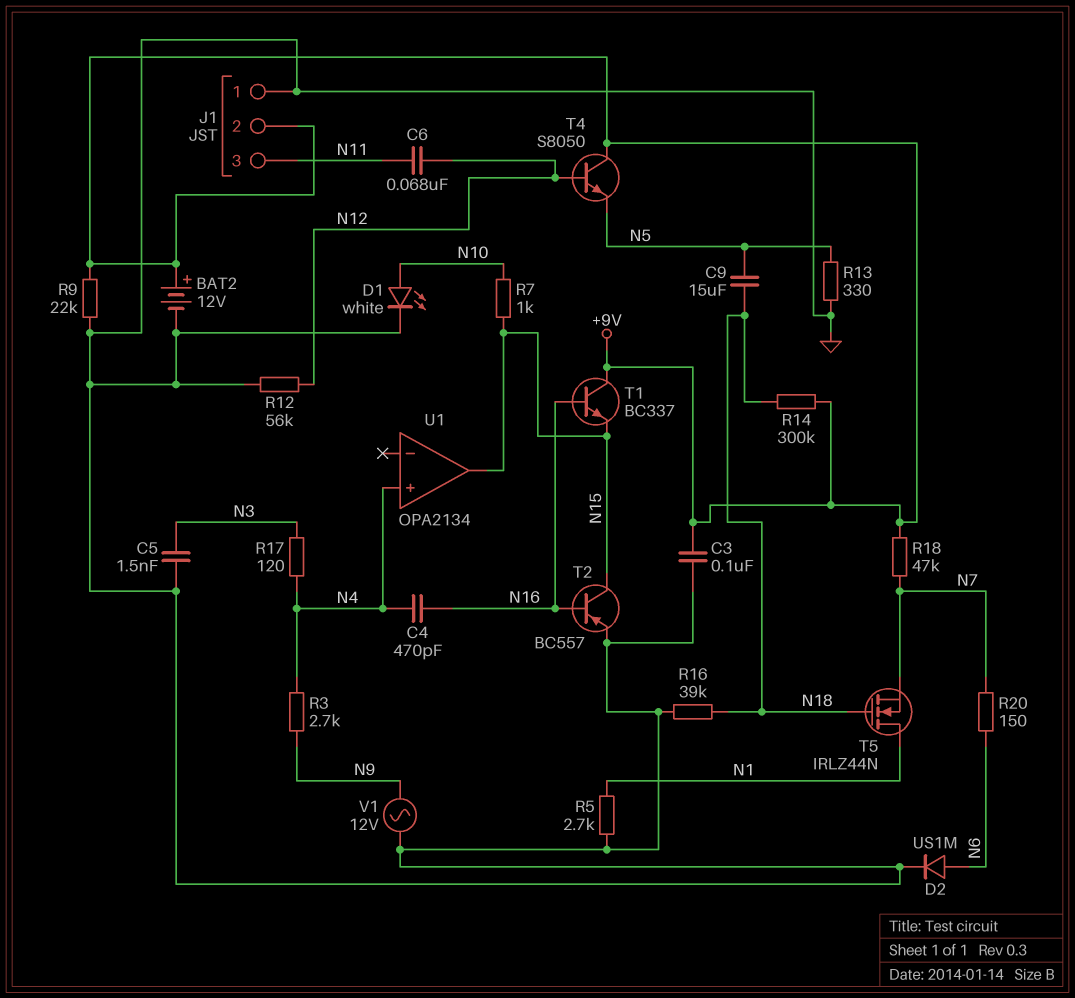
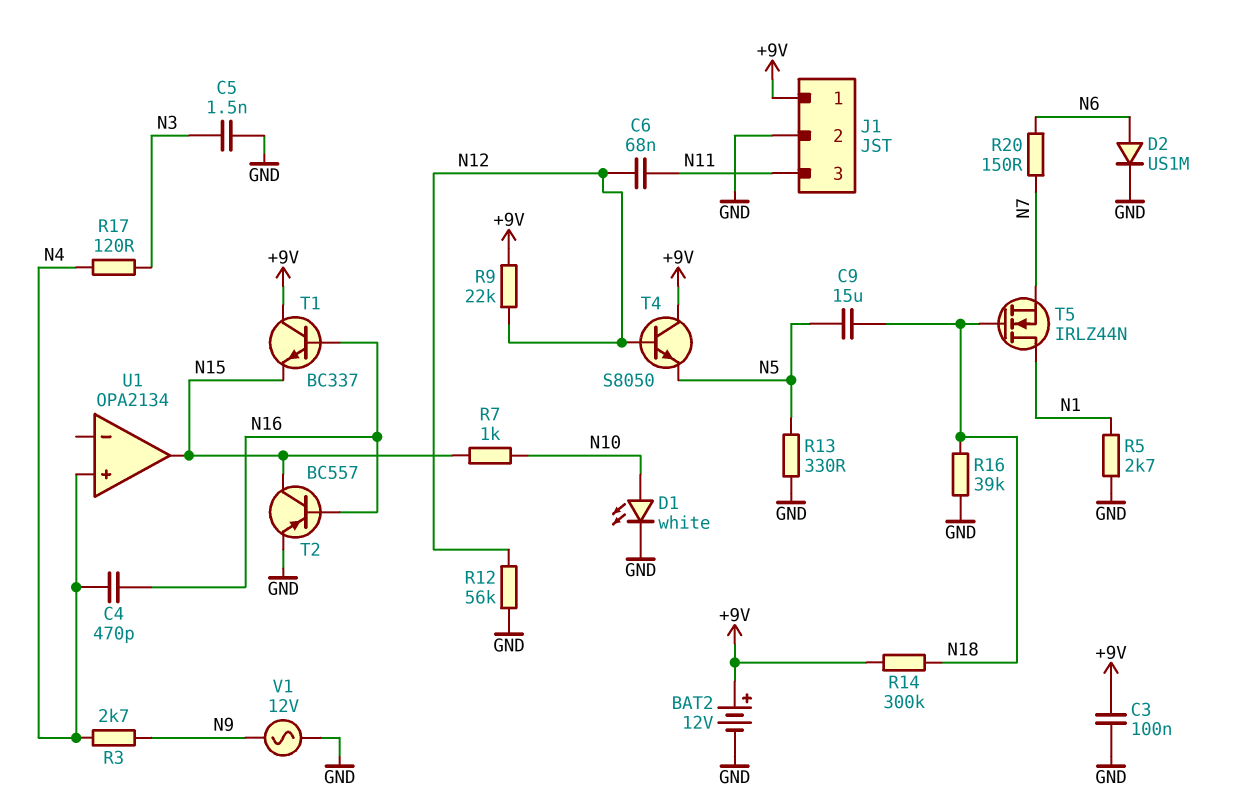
J1 pin 1: GND -> +9V
J1 pin 2: +9V -> GND
R9: 22k (+9V, GND) -> 22k (+9V, N12)
R18: 47k (+9V, N7) -> none

